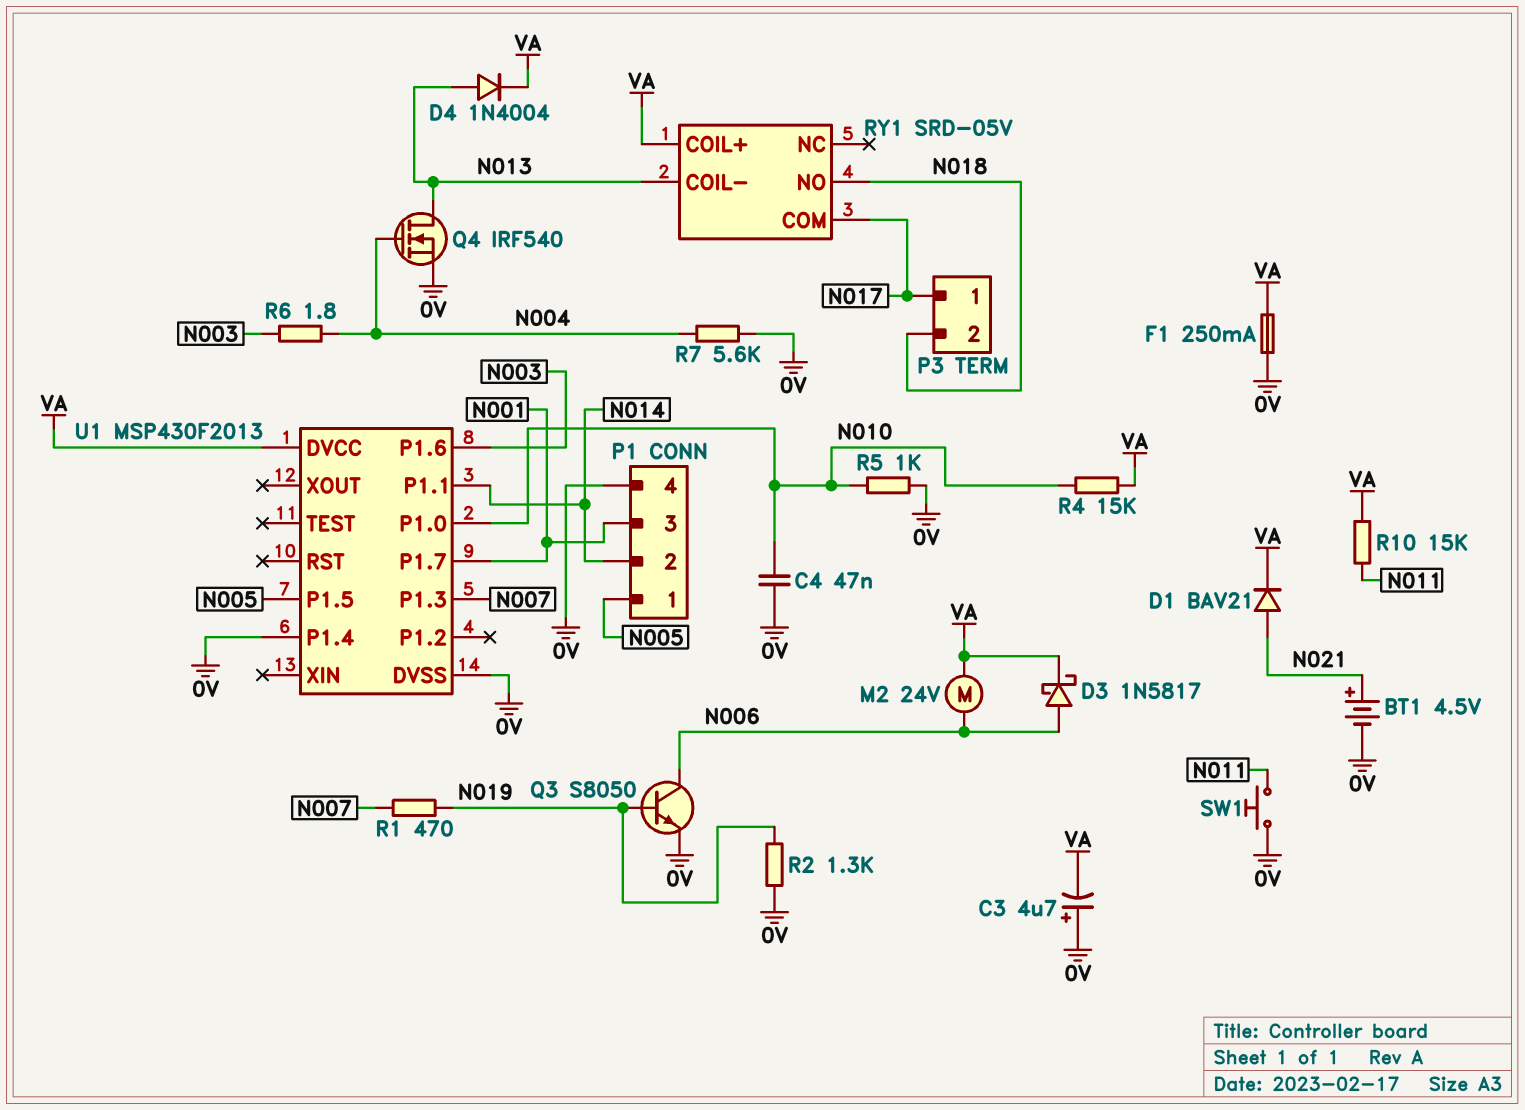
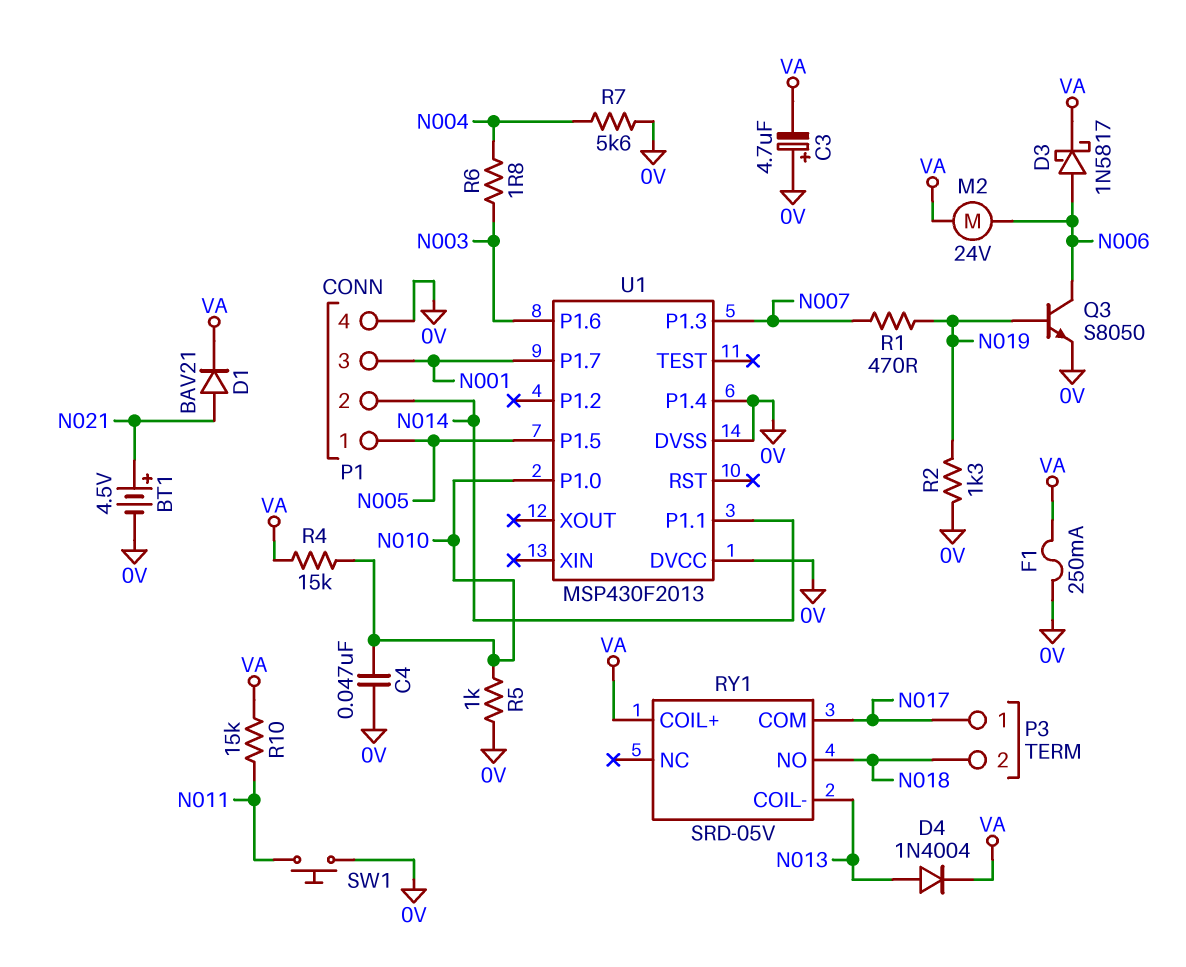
Q4: NMOS IRF540 (G N004, D N013, S 0V) -> none
U1 pin DVCC: VA -> 0V

